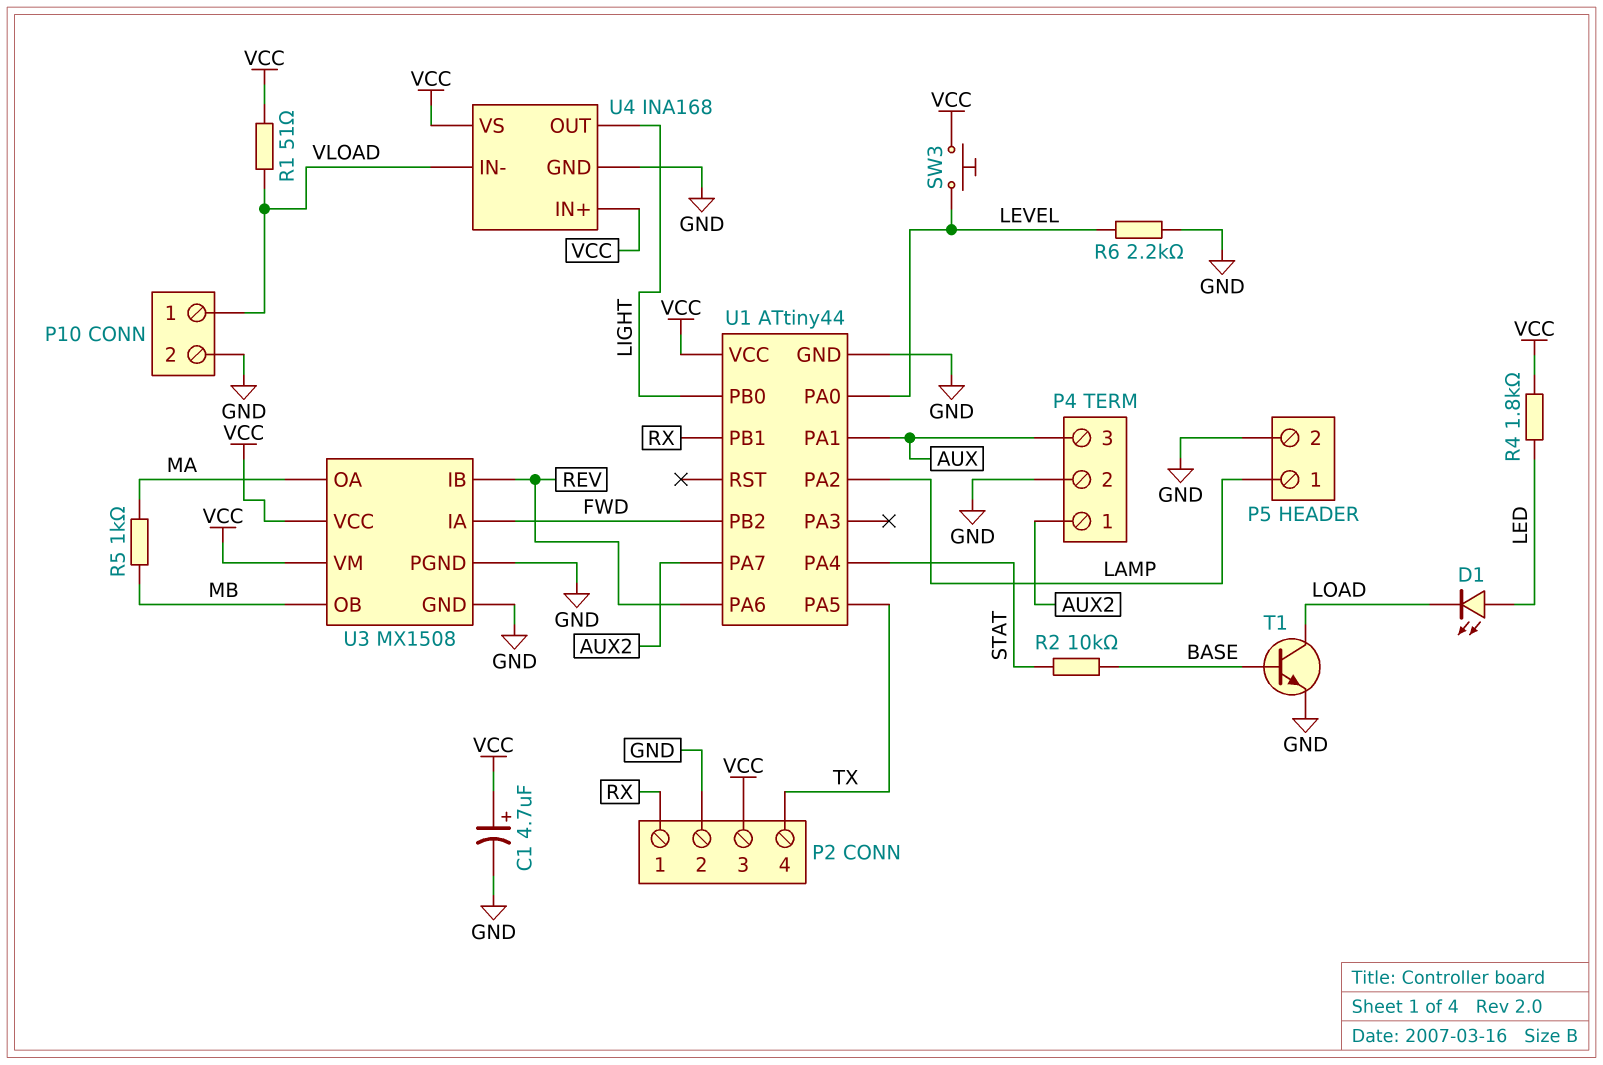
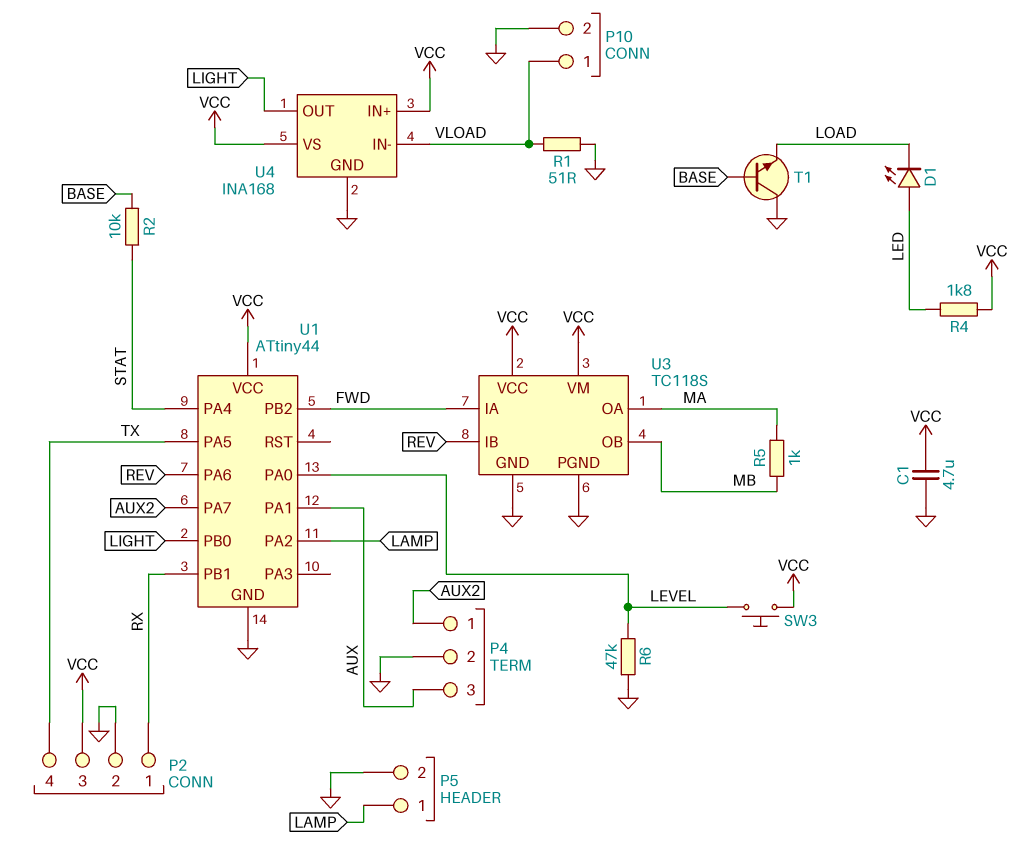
C1: 4.7uF (plus VCC, minus GND) -> 4.7uF (GND, VCC)
R1: 51 (VCC, VLOAD) -> 51 (GND, VLOAD)
R6: 2.2k (GND, LEVEL) -> 47k (GND, LEVEL)
T1: NPN (B BASE, C LOAD, E GND) -> NPN (B BASE, C GND, E LOAD)
U3: MX1508 -> TC118S

